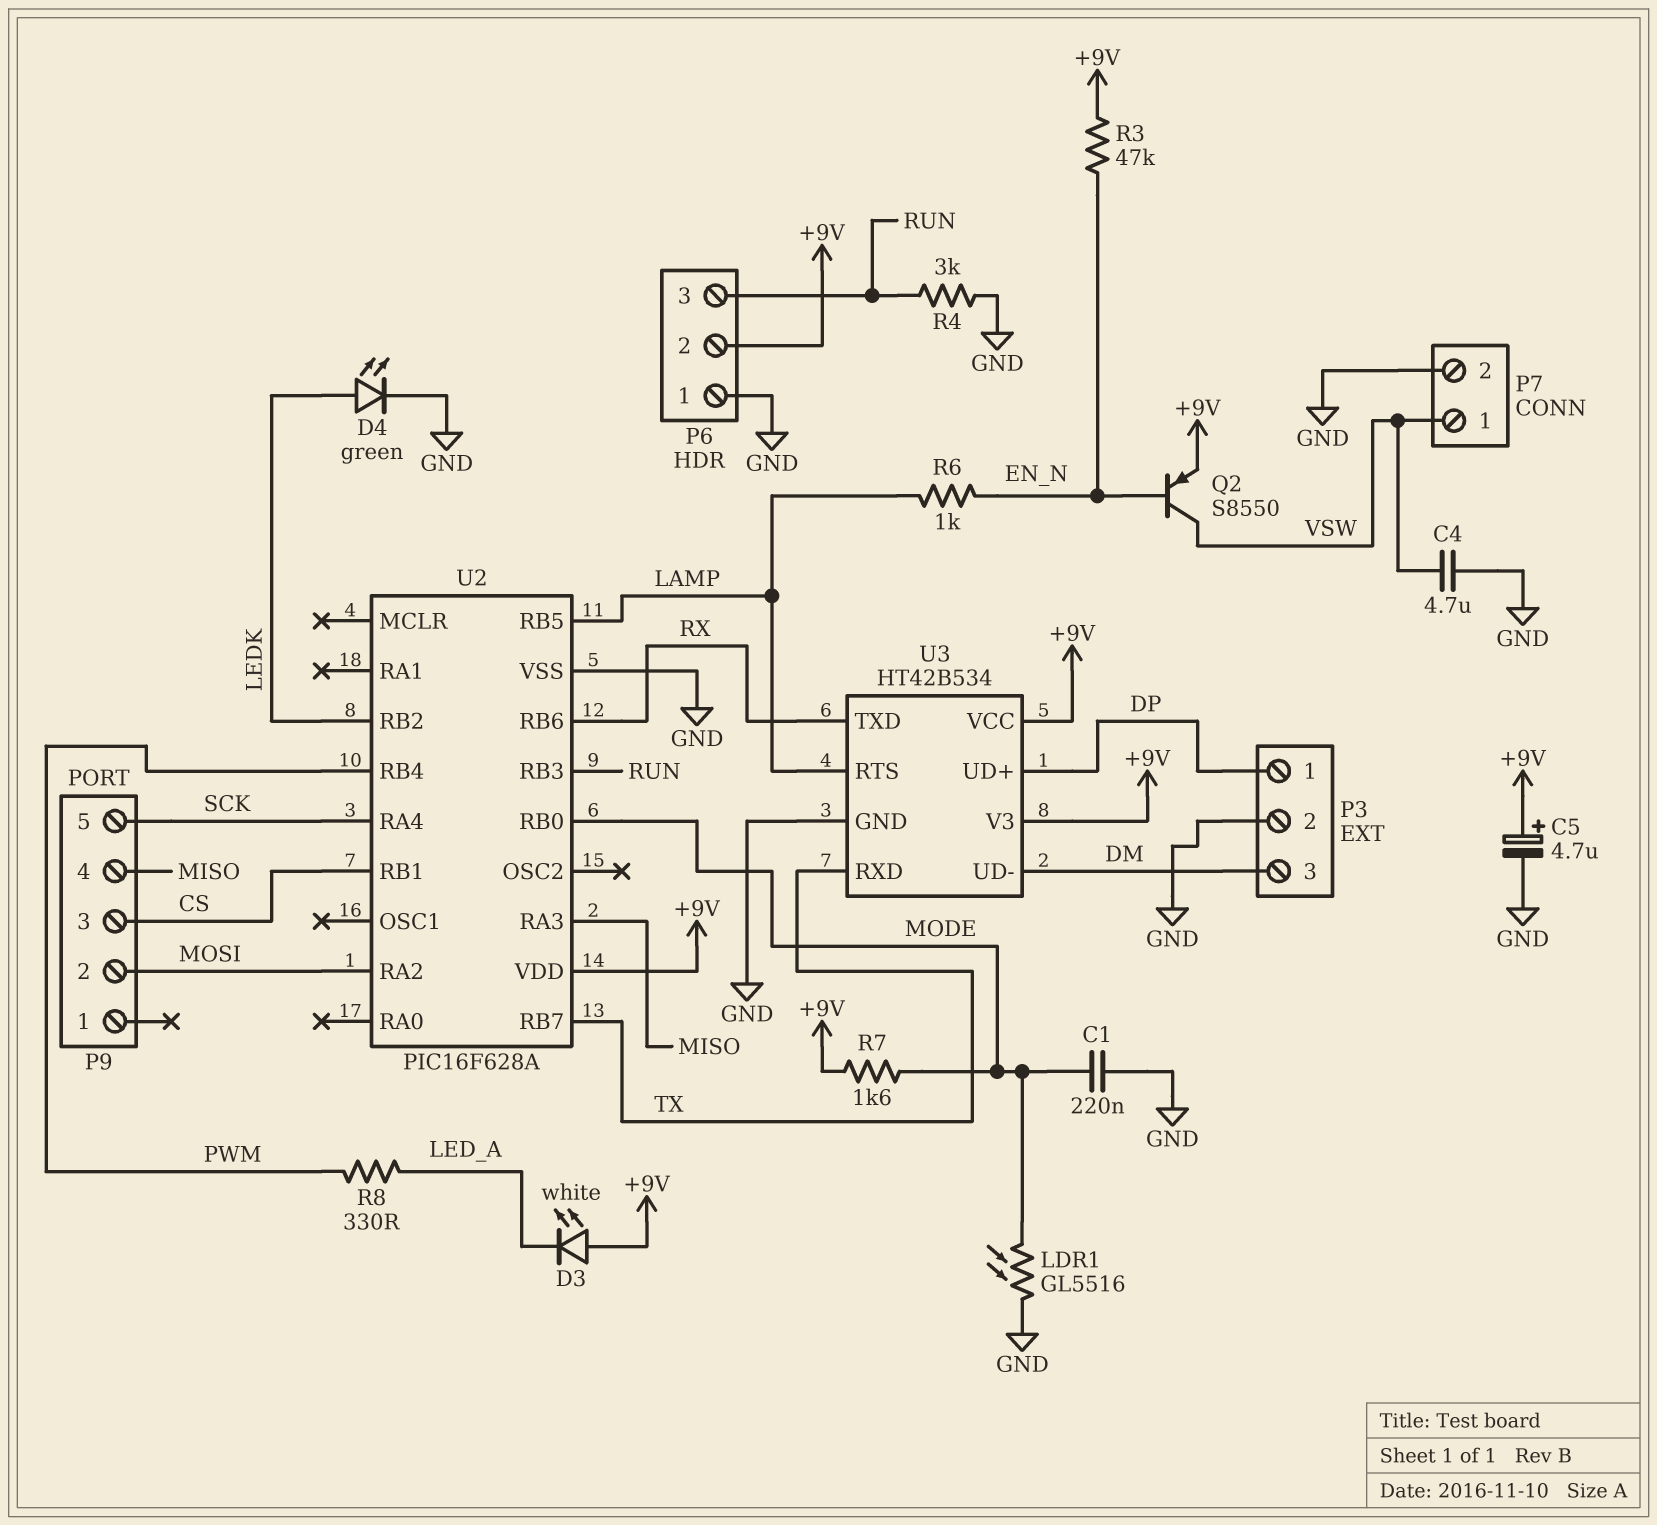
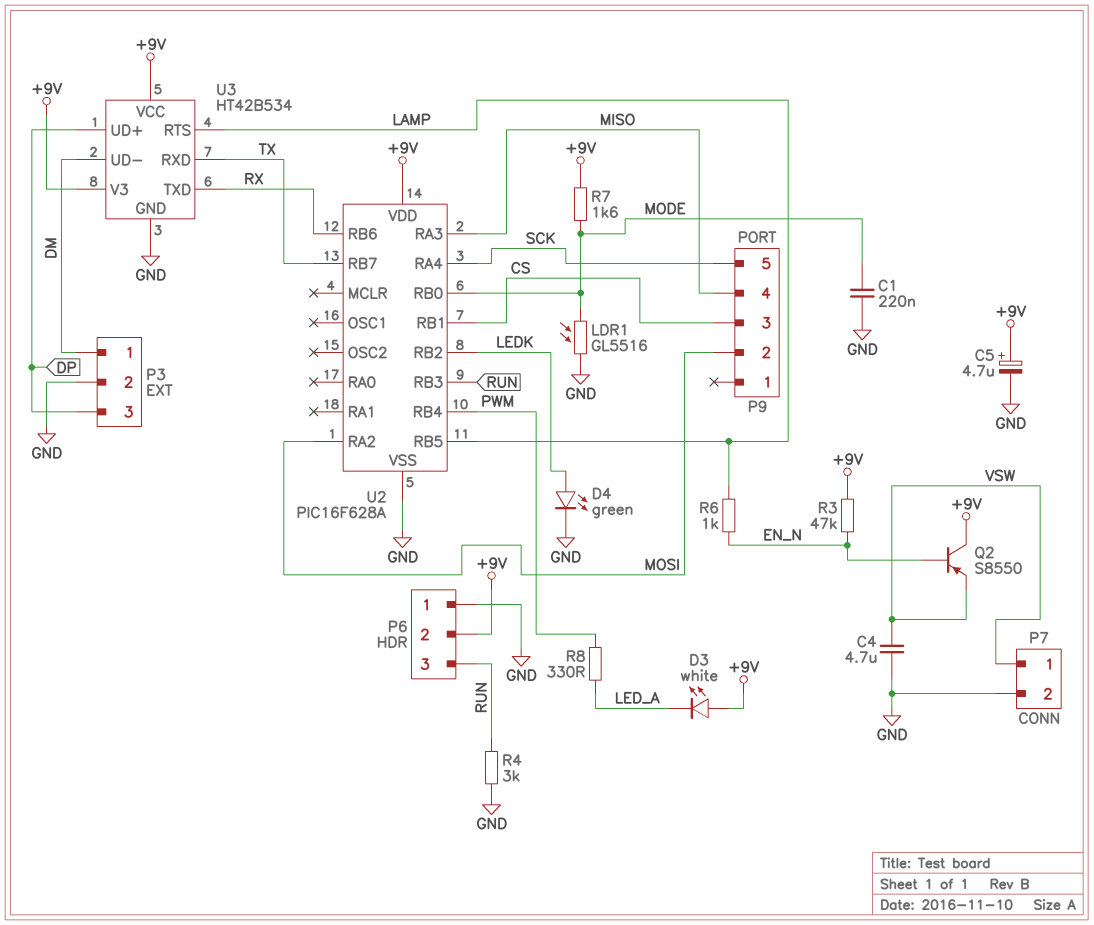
P3 pin 1: DP -> DM
P3 pin 3: DM -> DP
Q2: PNP S8550 (B EN_N, C VSW, E +9V) -> PNP S8550 (B EN_N, C +9V, E VSW)

